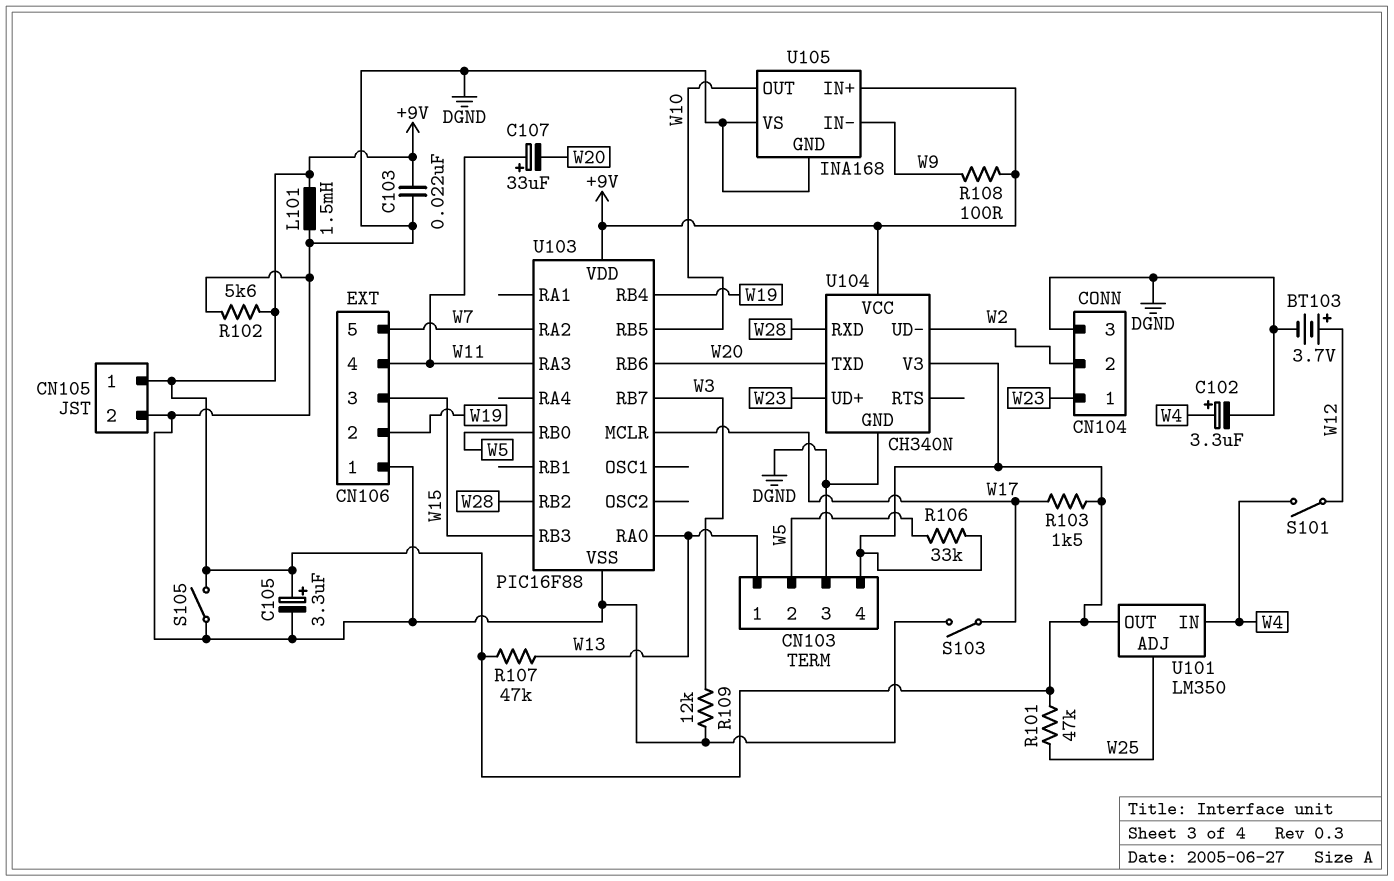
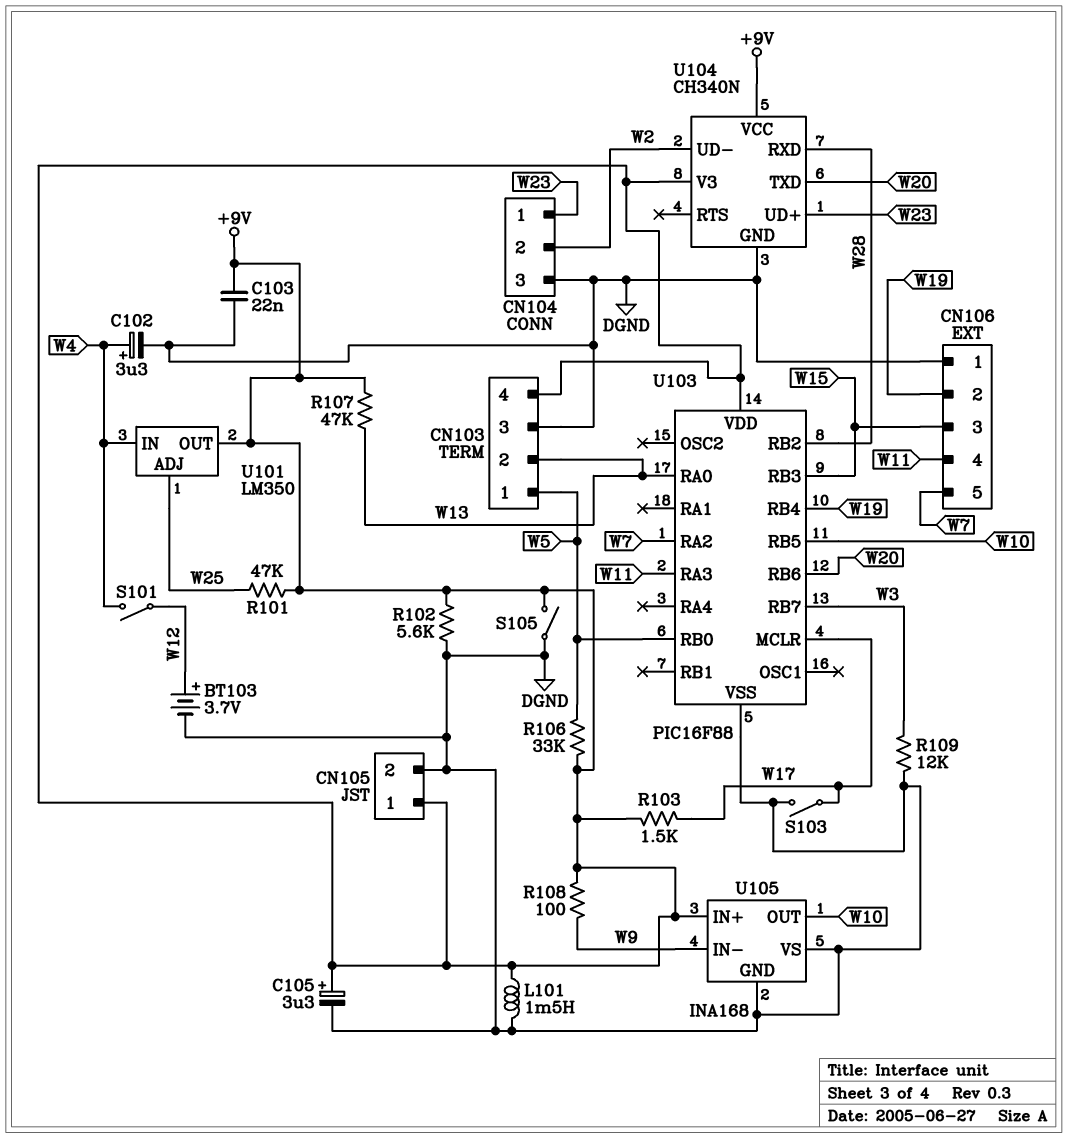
C107: 33uF (plus W11, minus W20) -> none
CN103 pin 1: W13 -> W5
CN103 pin 2: W5 -> W13

